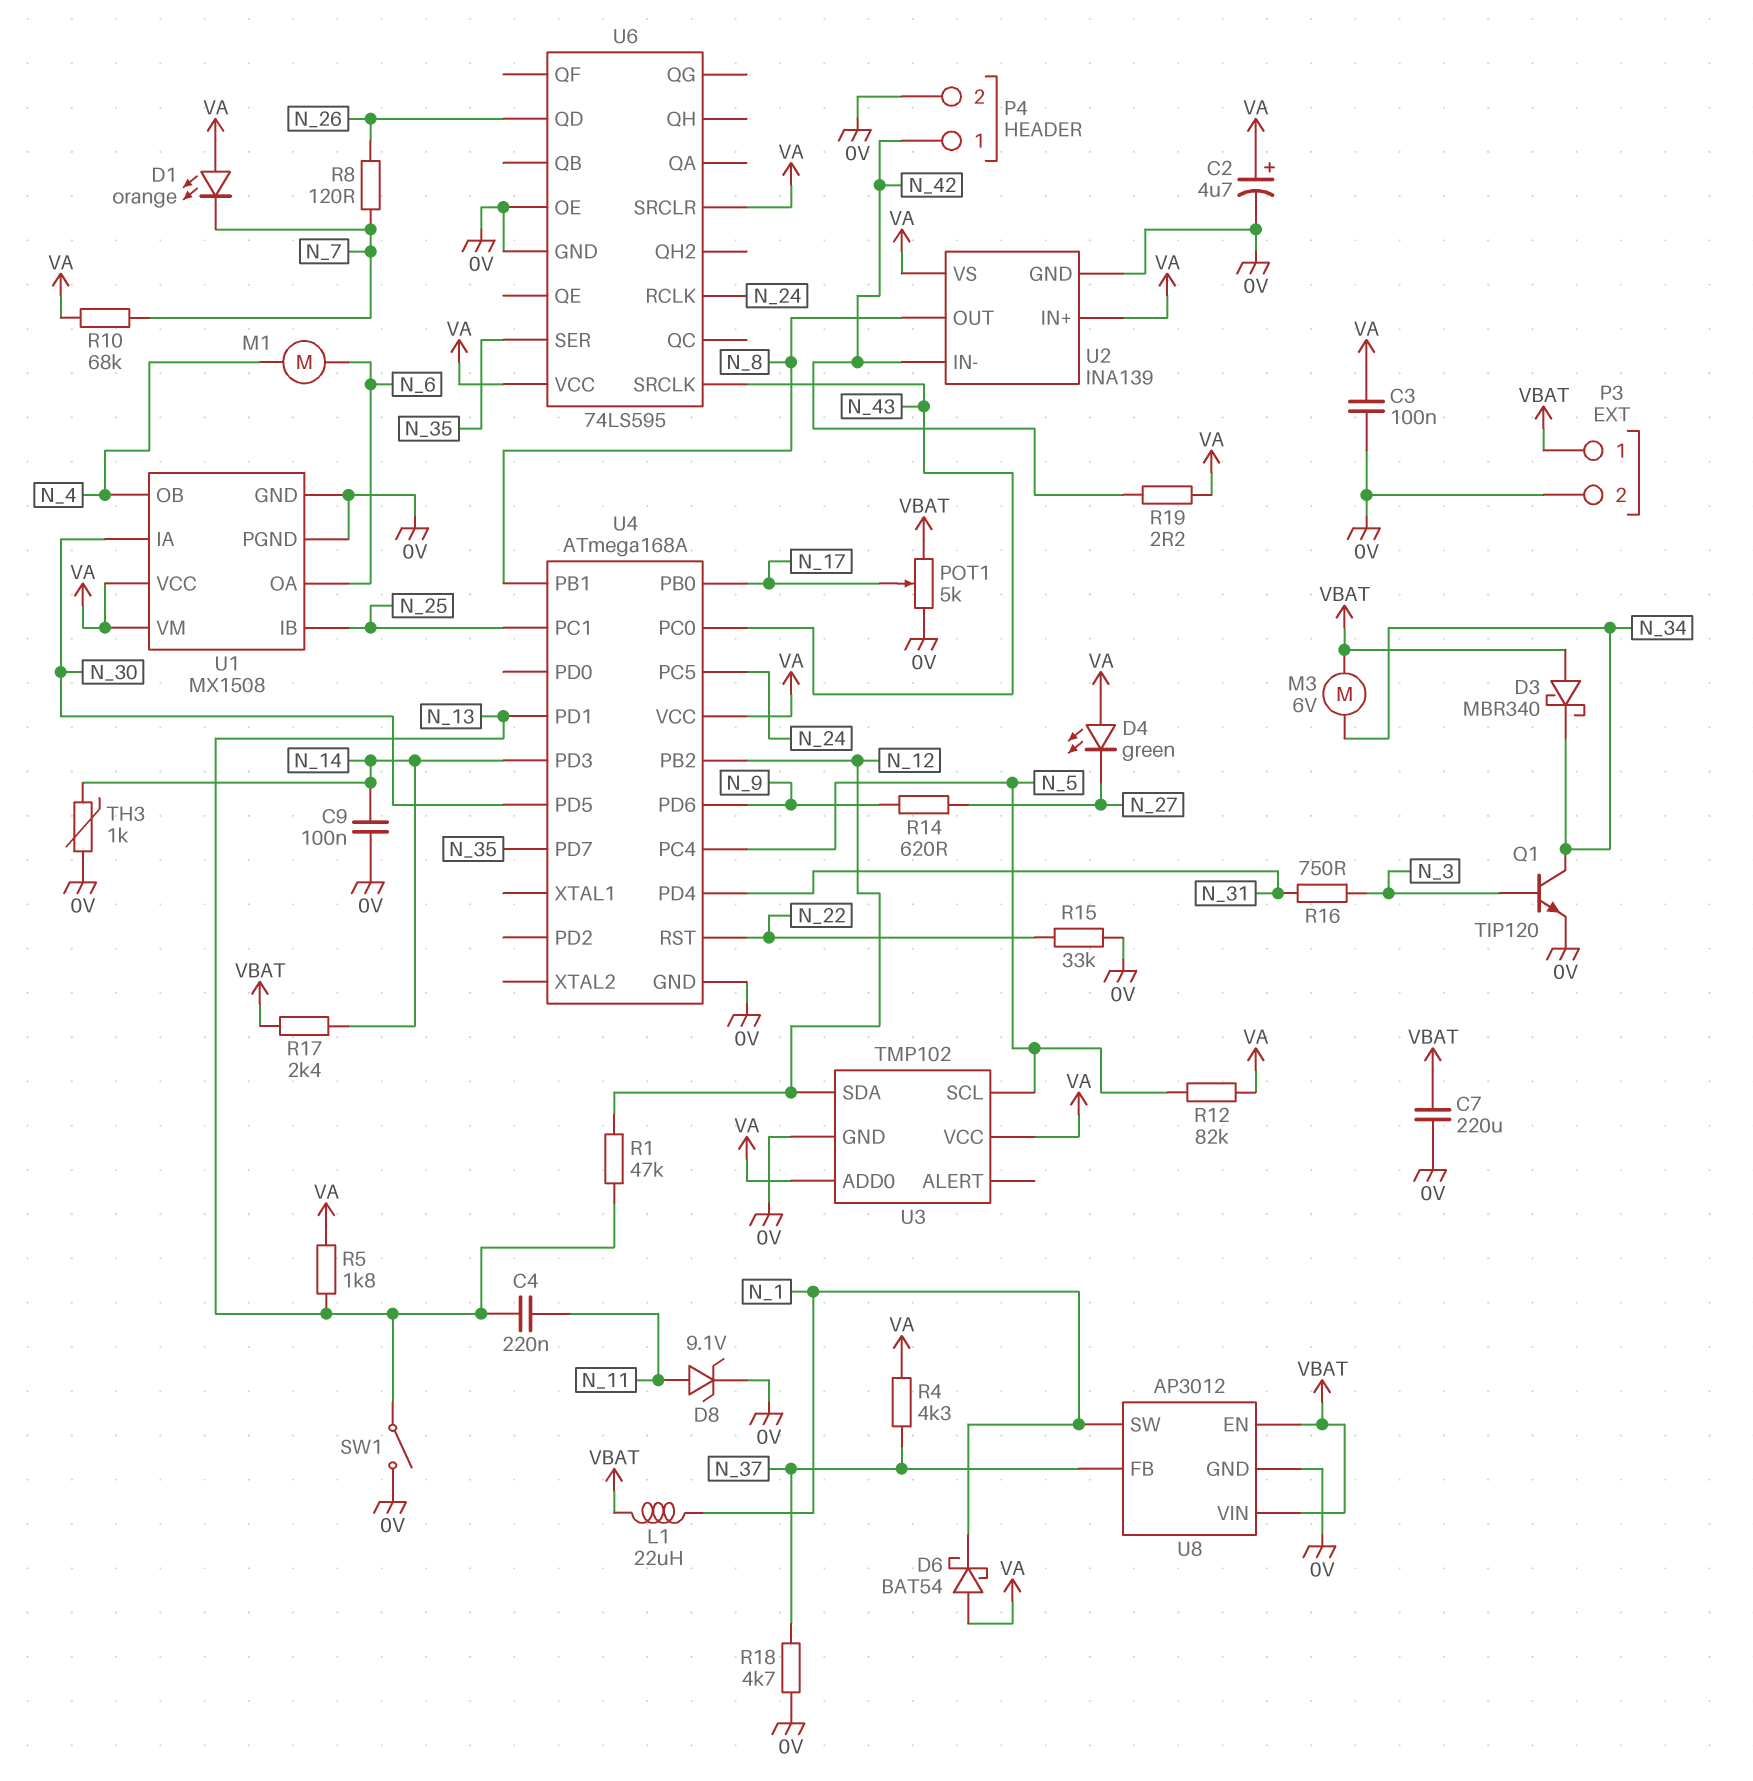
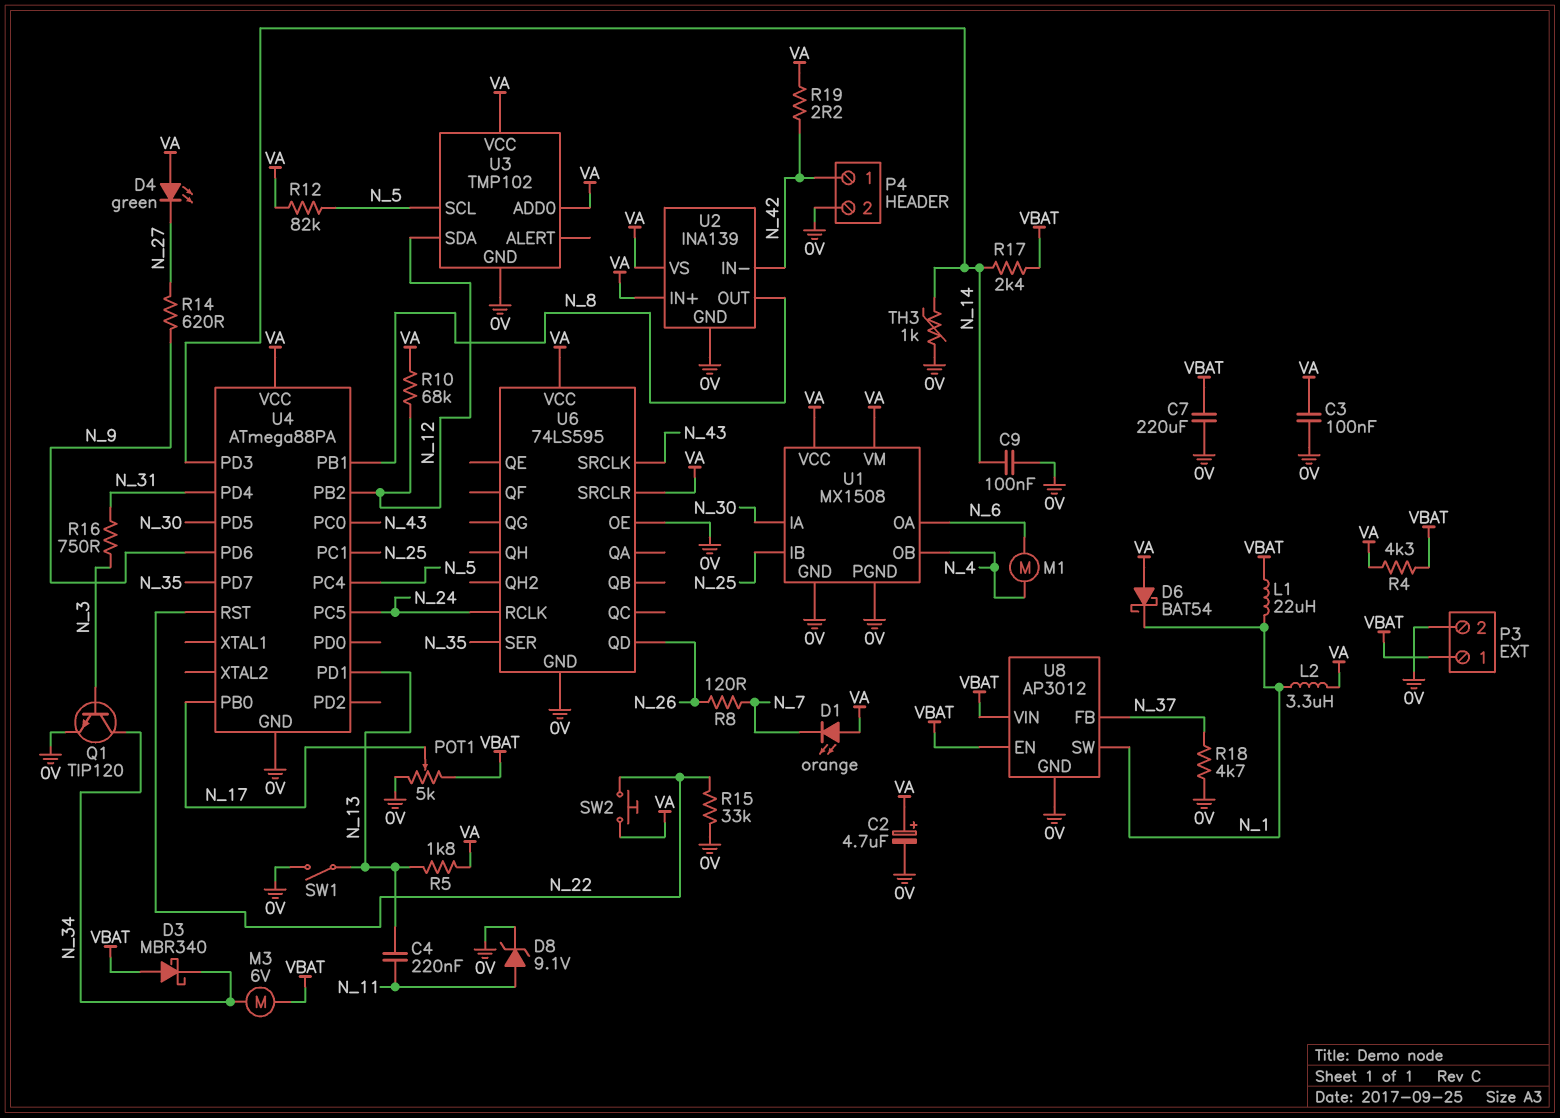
L2: none -> 3.3uH (N_1, VA)
R1: 47k (N_12, N_13) -> none
R4: 4.3k (N_37, VA) -> 4.3k (VA, VBAT)
R10: 68k (N_7, VA) -> 68k (N_12, VA)
SW2: none -> button (N_22, VA)
U4: ATmega168A -> ATmega88PA

